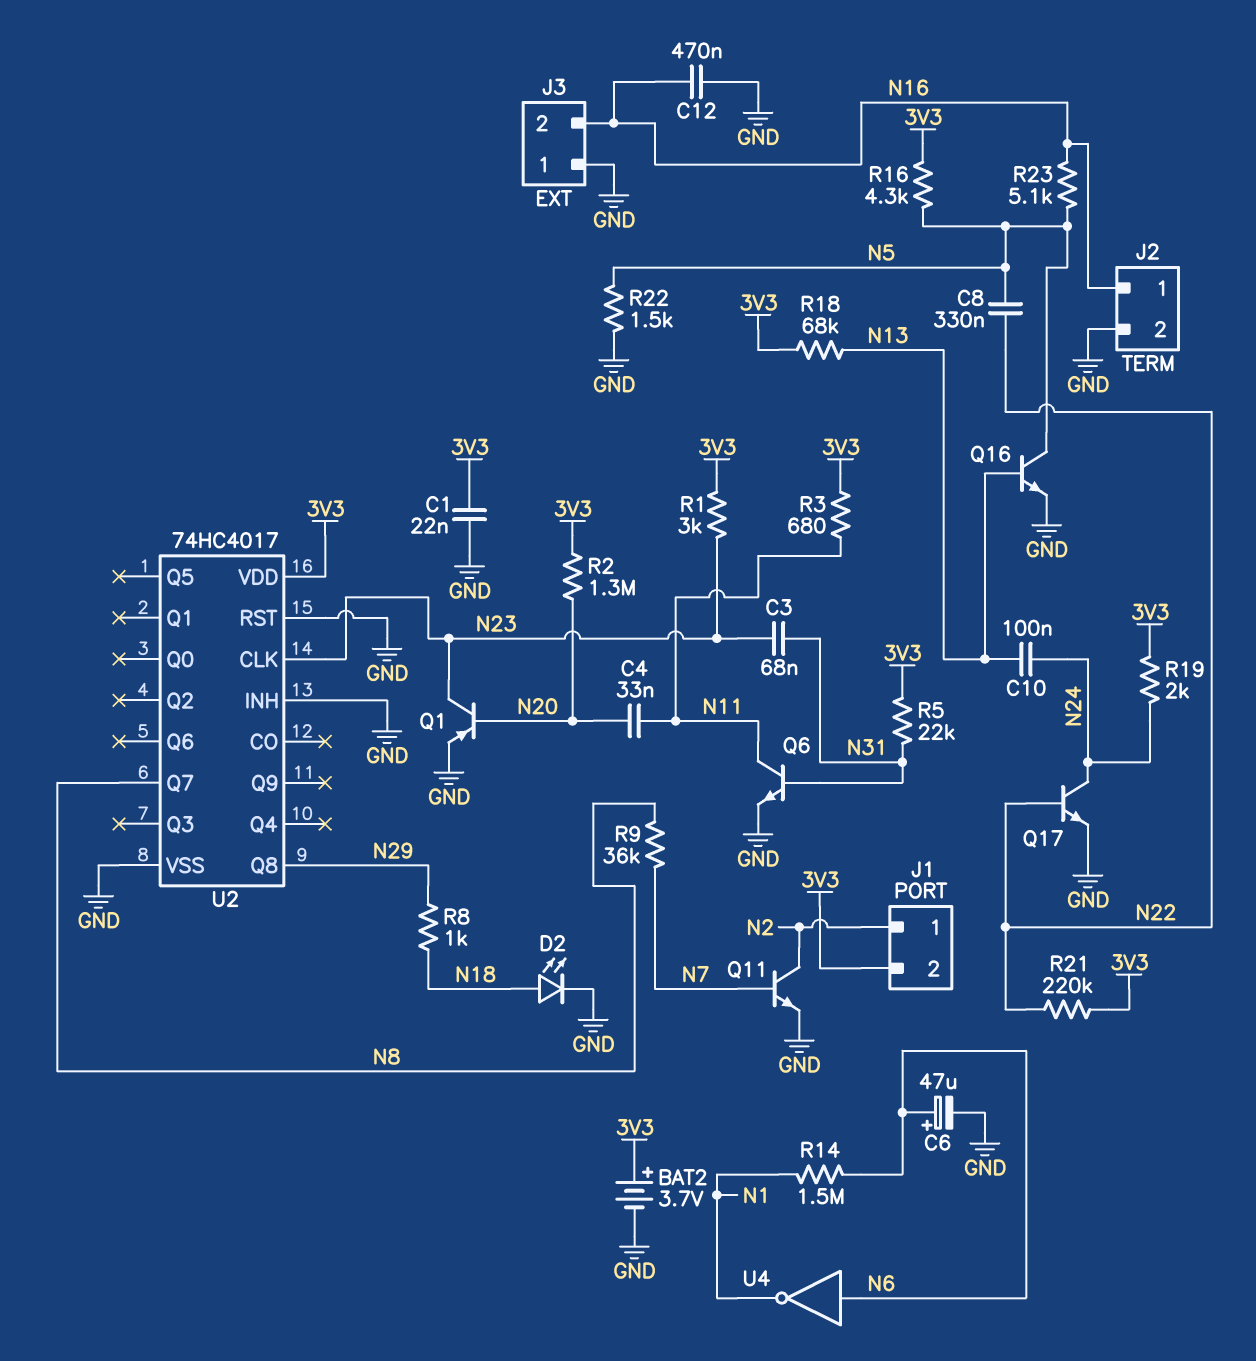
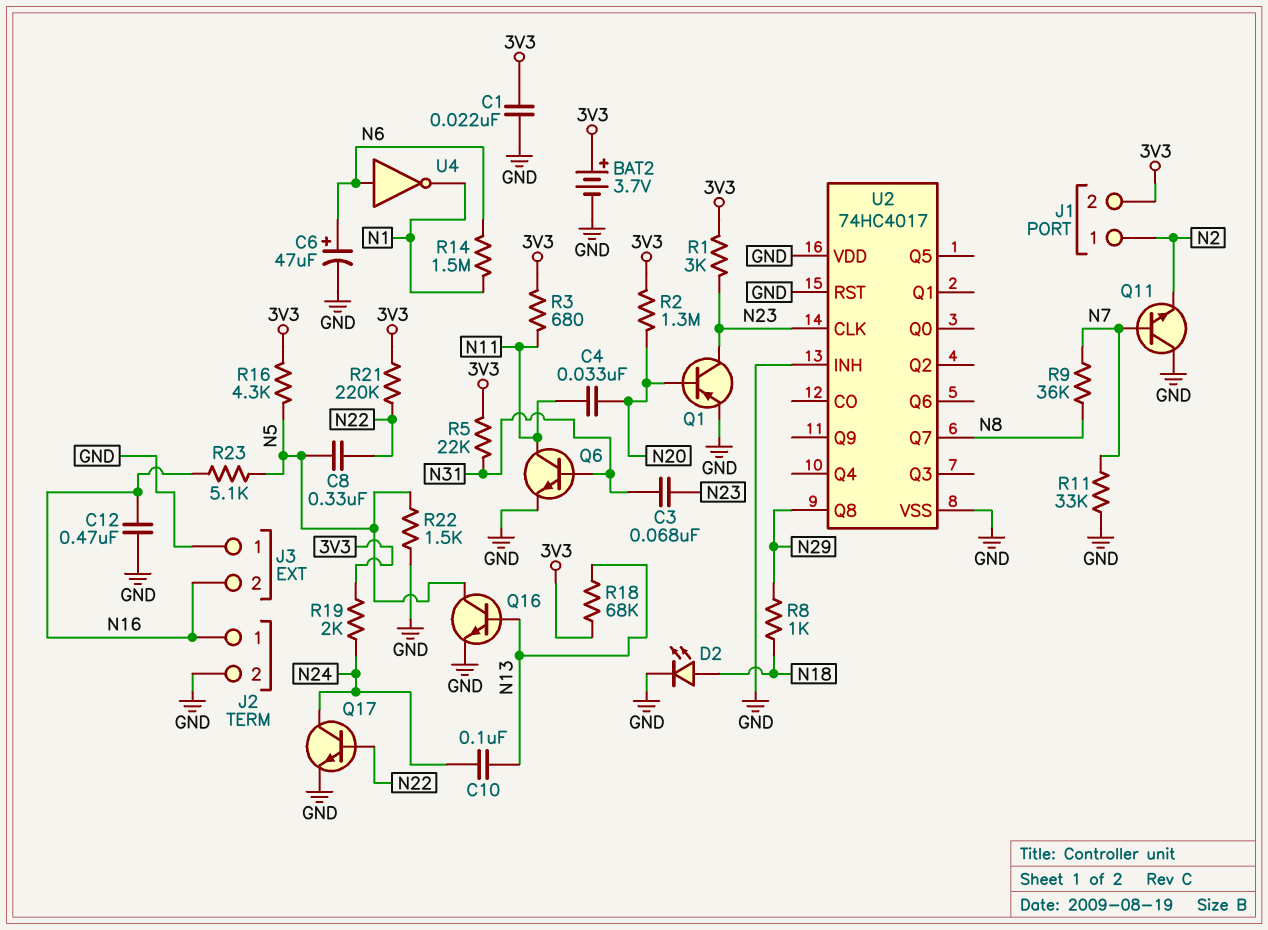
Q11: NPN (B N7, C N2, E GND) -> NPN (B N7, C GND, E N2)
R11: none -> 33k (GND, N7)
U2 pin VDD: 3V3 -> GND

